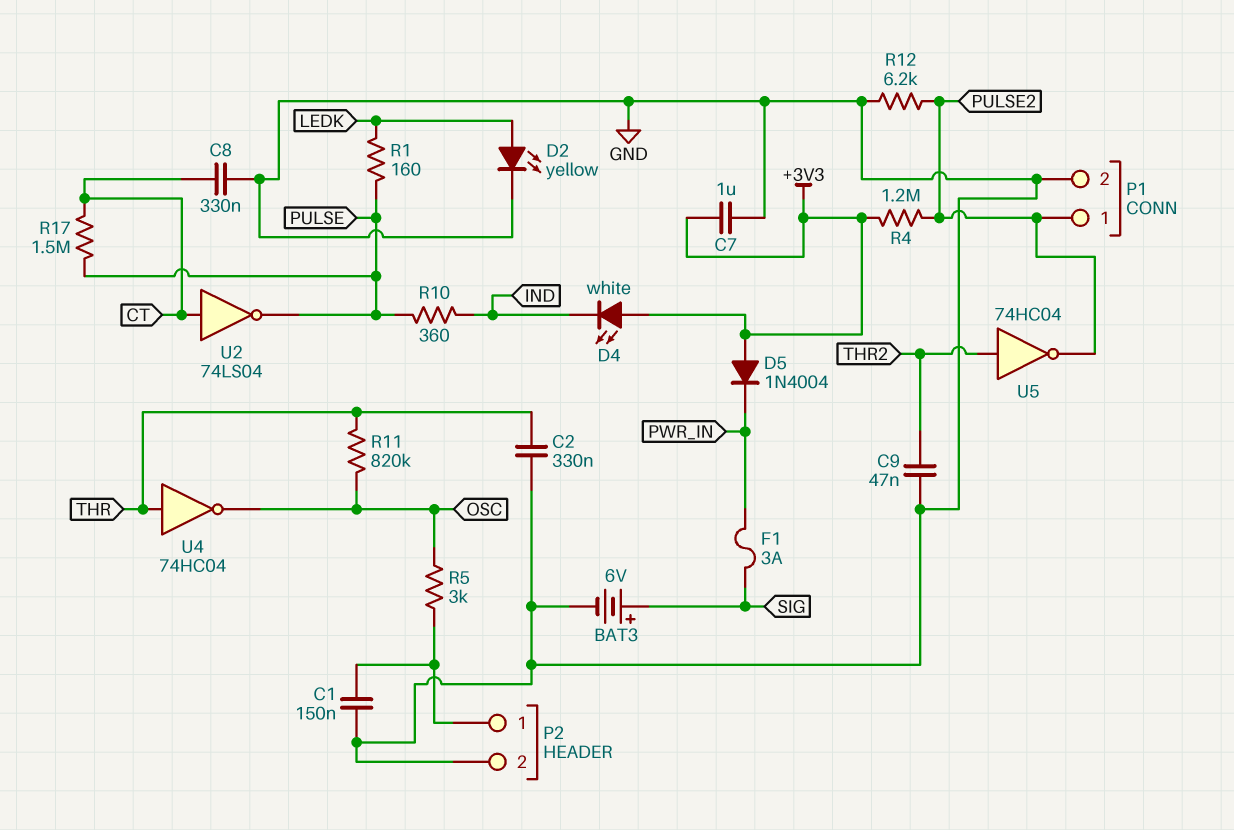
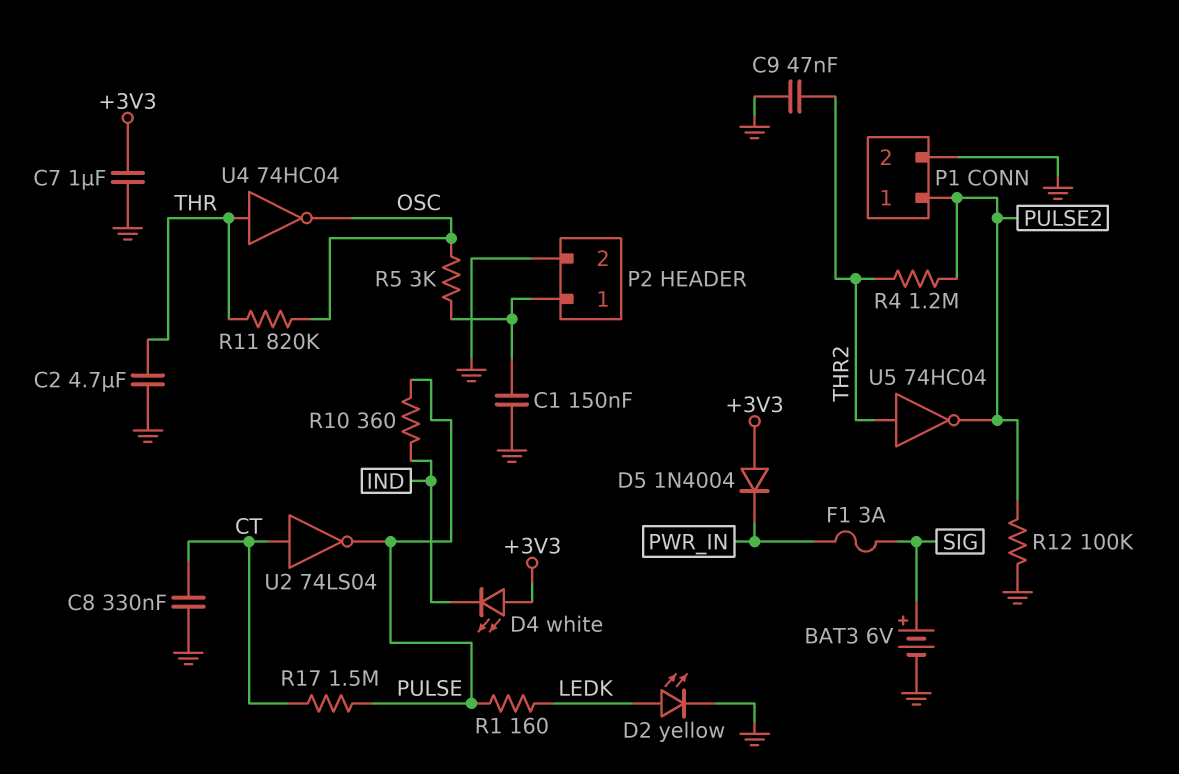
C2: 330nF (GND, THR) -> 4.7uF (GND, THR)
R4: 1.2M (+3V3, PULSE2) -> 1.2M (PULSE2, THR2)
R12: 6.2k (GND, PULSE2) -> 100k (GND, PULSE2)

